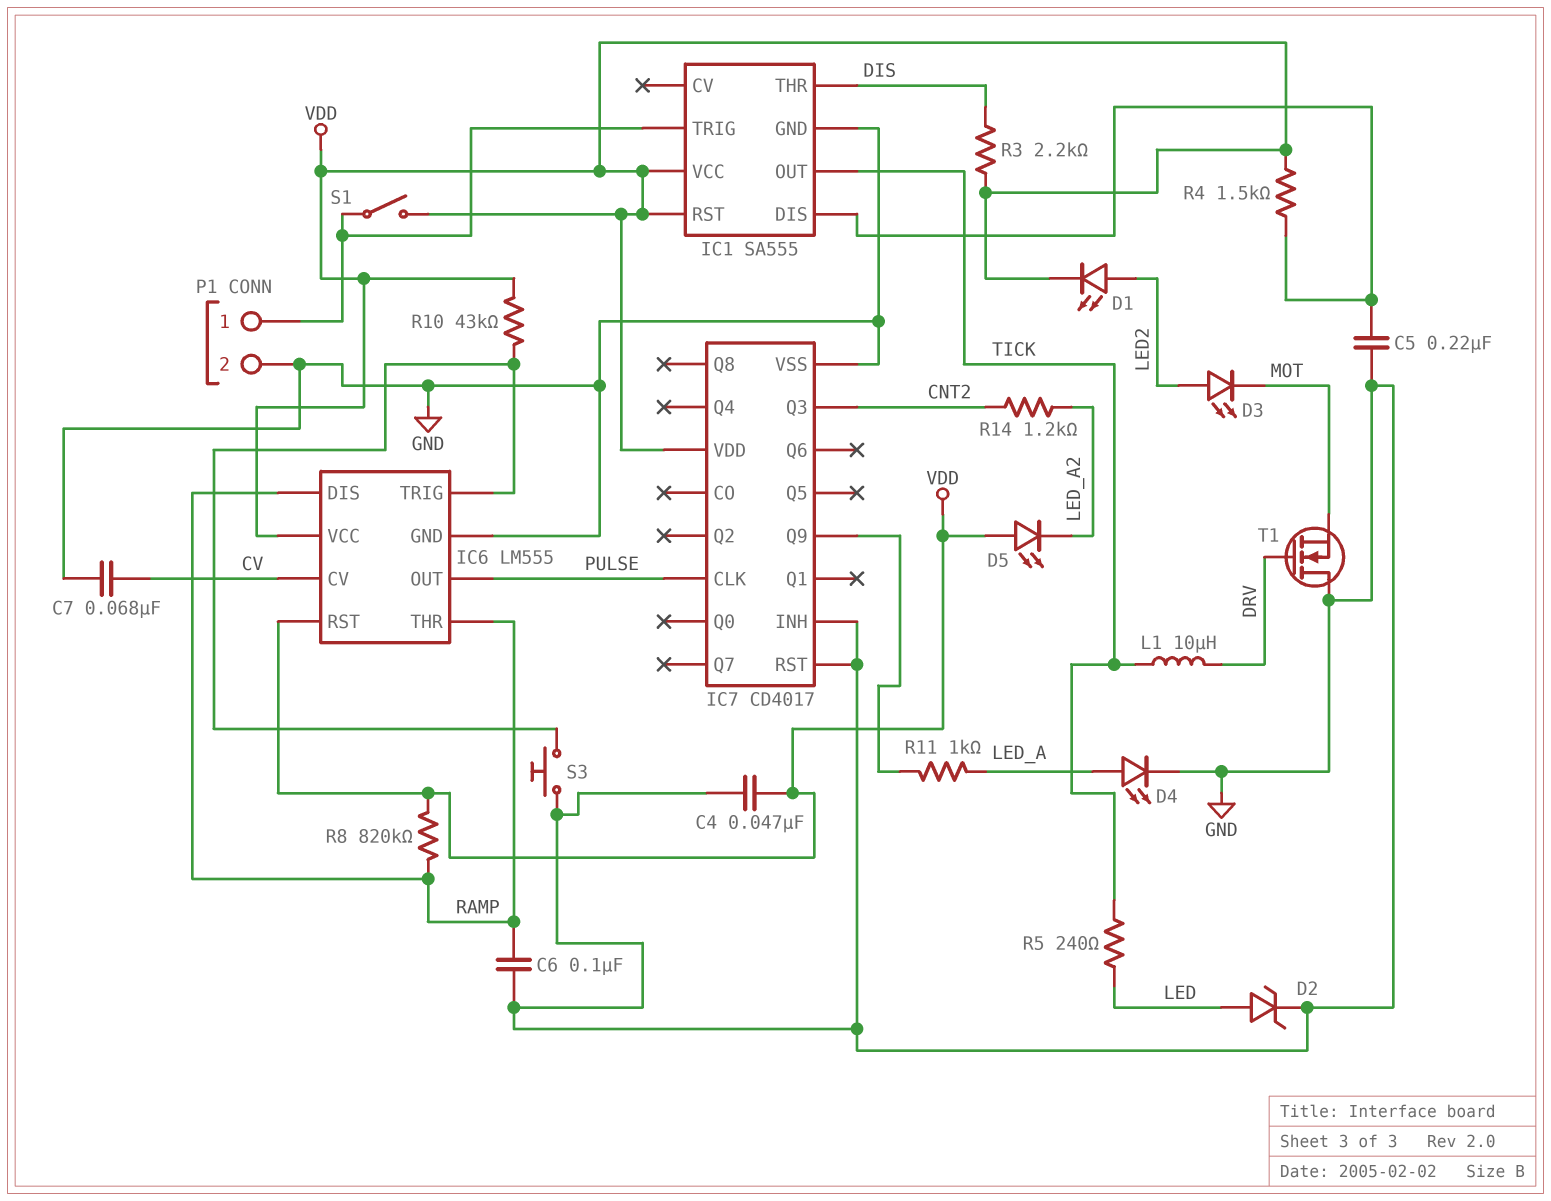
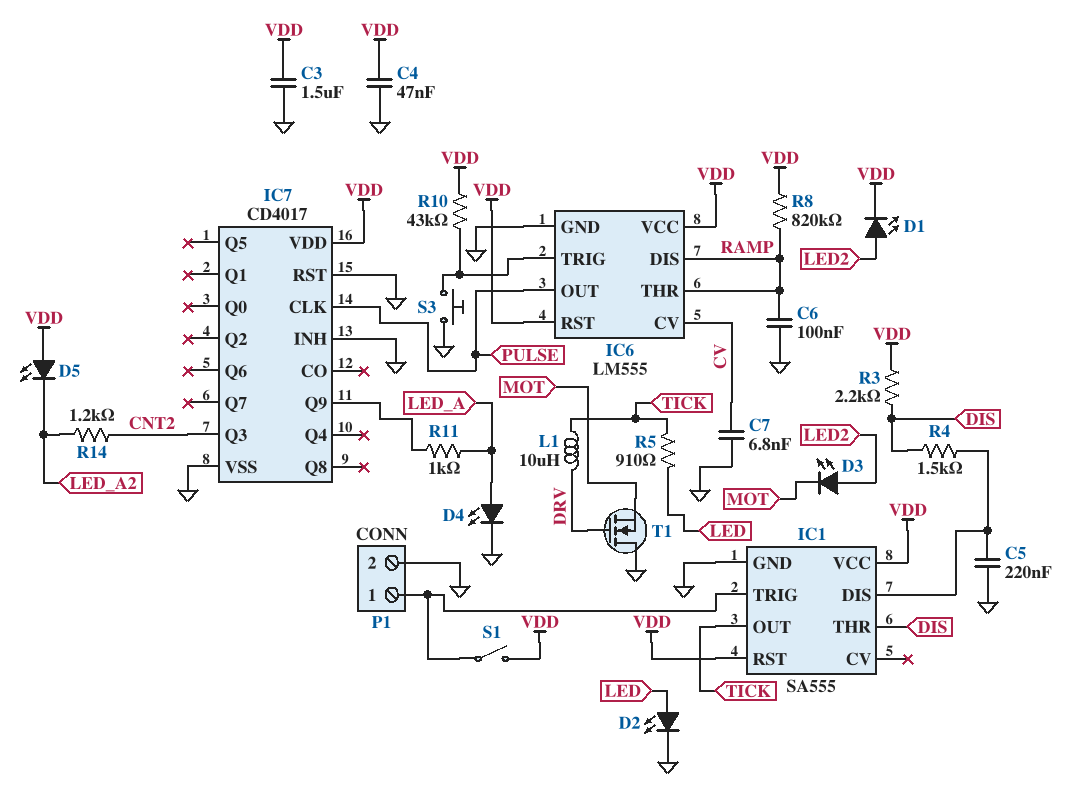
C3: none -> 1.5uF (GND, VDD)
C7: 68nF (CV, GND) -> 6.8nF (CV, GND)
D2: zener (A LED, K GND) -> LED (A LED, K GND)
R4: 1.5k (IC1/DIS, VDD) -> 1.5k (DIS, IC1/DIS)
R5: 240 (LED, TICK) -> 910 (LED, TICK)

